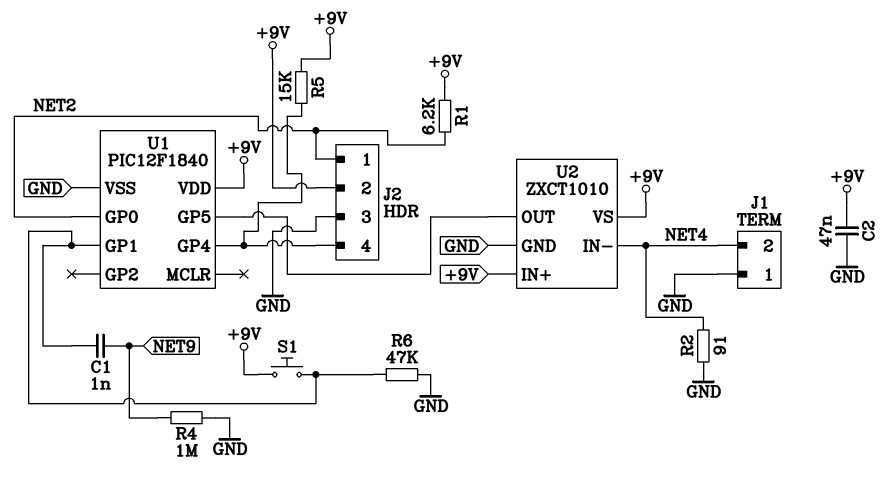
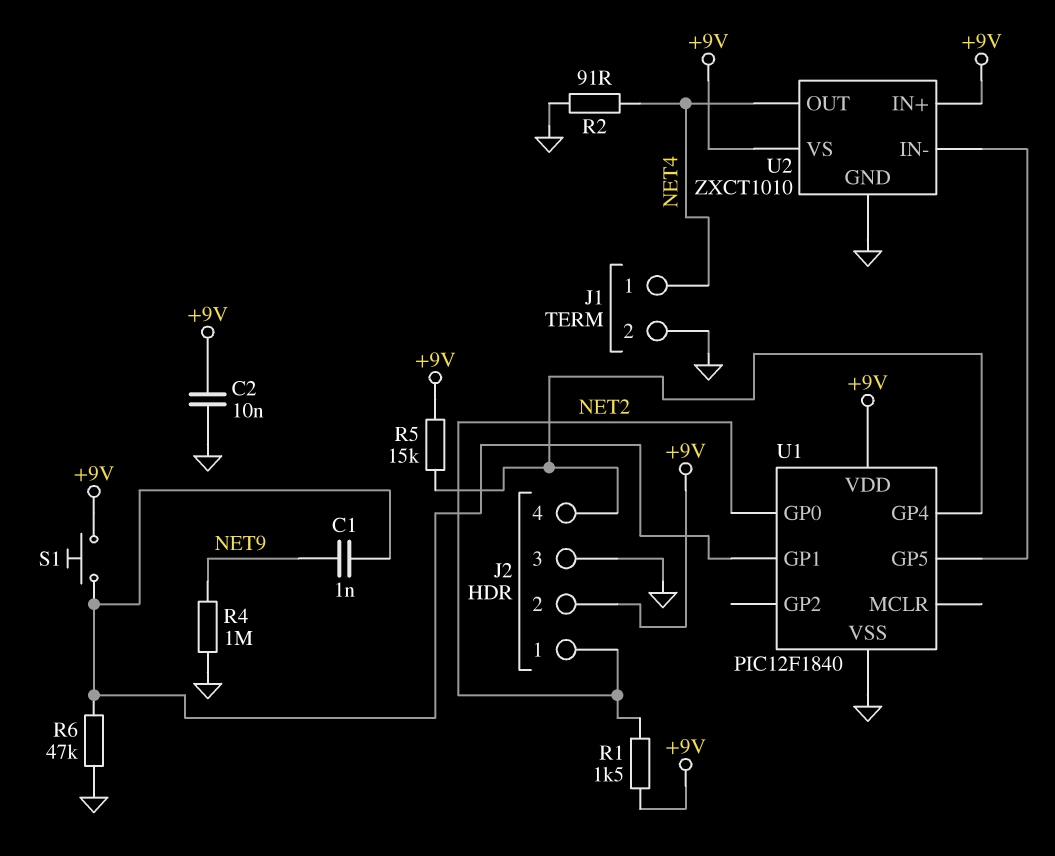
C2: 47nF (+9V, GND) -> 10nF (+9V, GND)
J1 pin 1: GND -> NET4
J1 pin 2: NET4 -> GND
R1: 6.2k (+9V, NET2) -> 1.5k (+9V, NET2)
U2 pin IN-: NET4 -> U1/GP5
U2 pin OUT: U1/GP5 -> NET4

